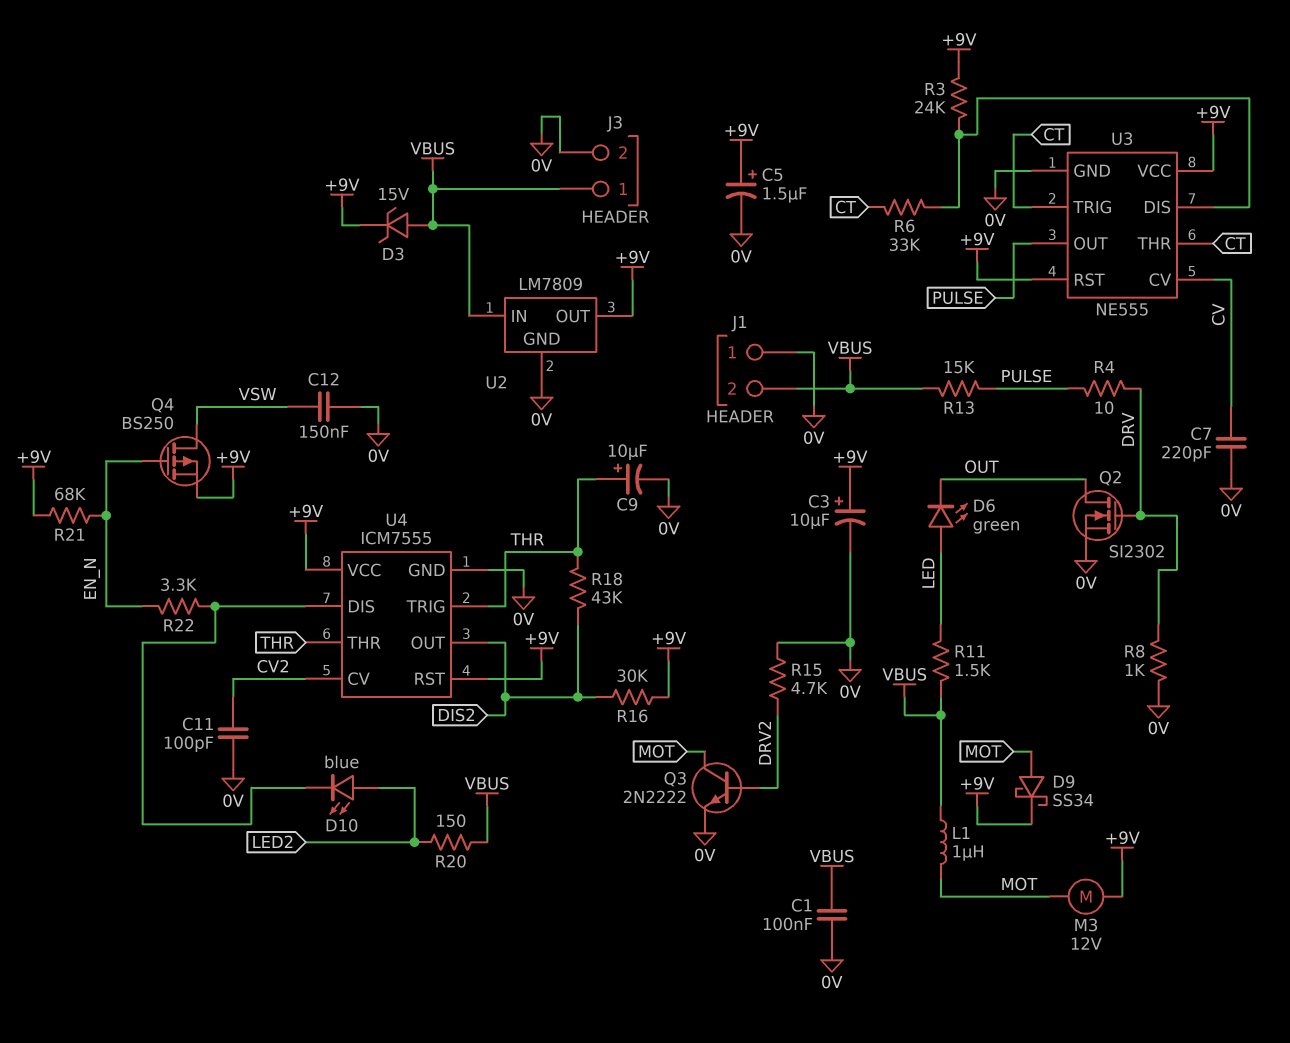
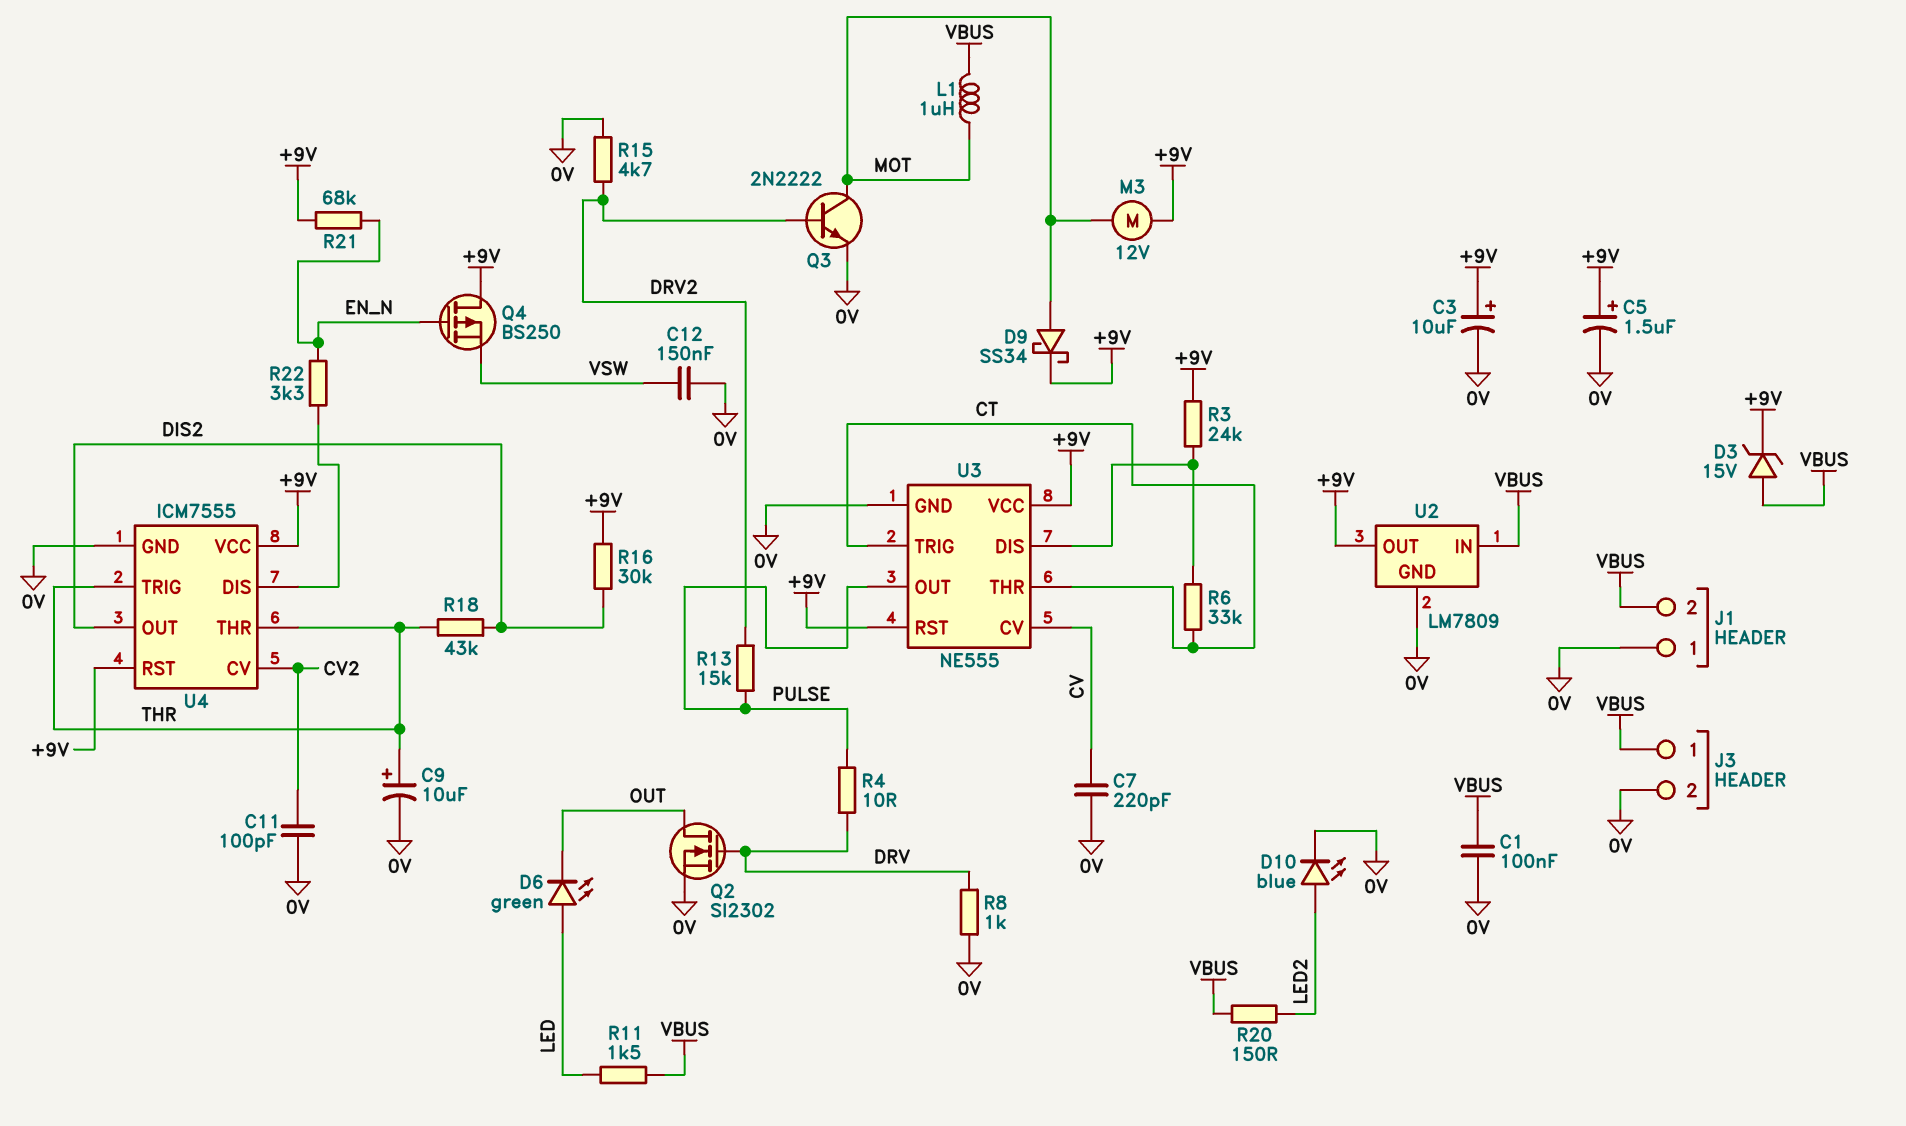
D10: LED blue (A LED2, K U4/DIS) -> LED blue (A LED2, K 0V)
Q4: PMOS BS250 (G EN_N, D VSW, S +9V) -> PMOS BS250 (G EN_N, D +9V, S VSW)
R13: 15k (PULSE, VBUS) -> 15k (DRV2, PULSE)

